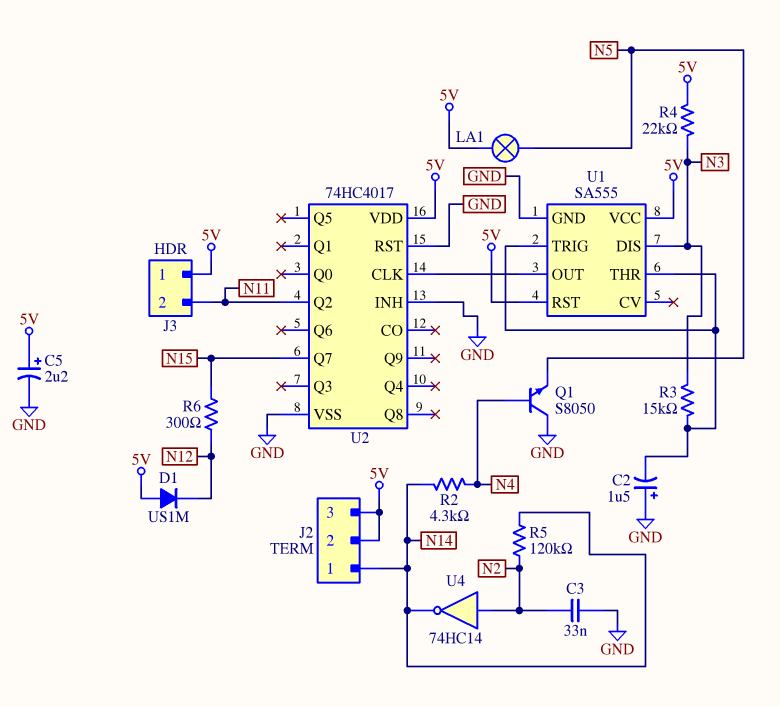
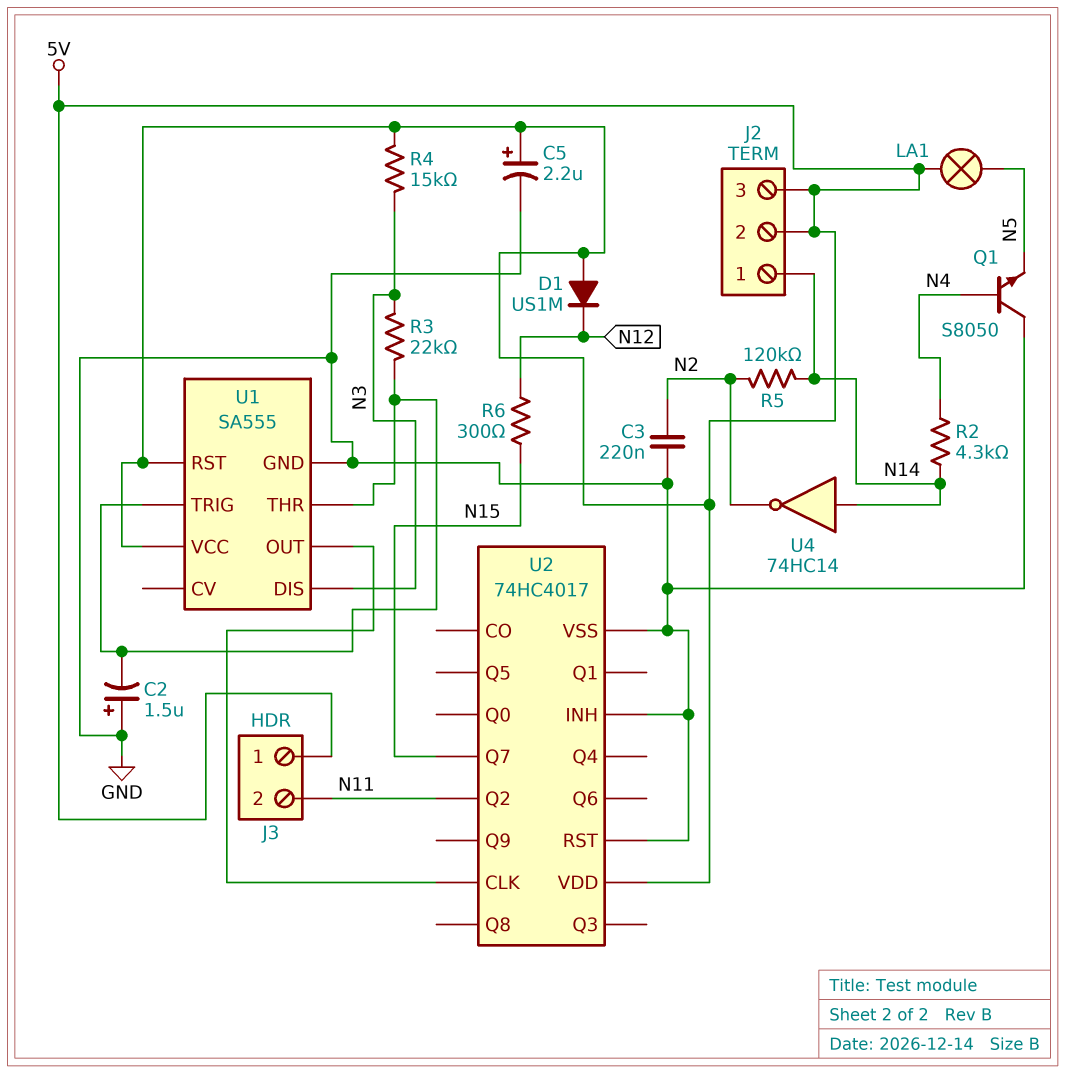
C3: 33nF (GND, N2) -> 220nF (GND, N2)
R3: 15k (N3, U1/THR) -> 22k (N3, U1/THR)
R4: 22k (5V, N3) -> 15k (5V, N3)
U4: NOT 74HC14 (in N2, out N14) -> NOT 74HC14 (in N14, out N2)

